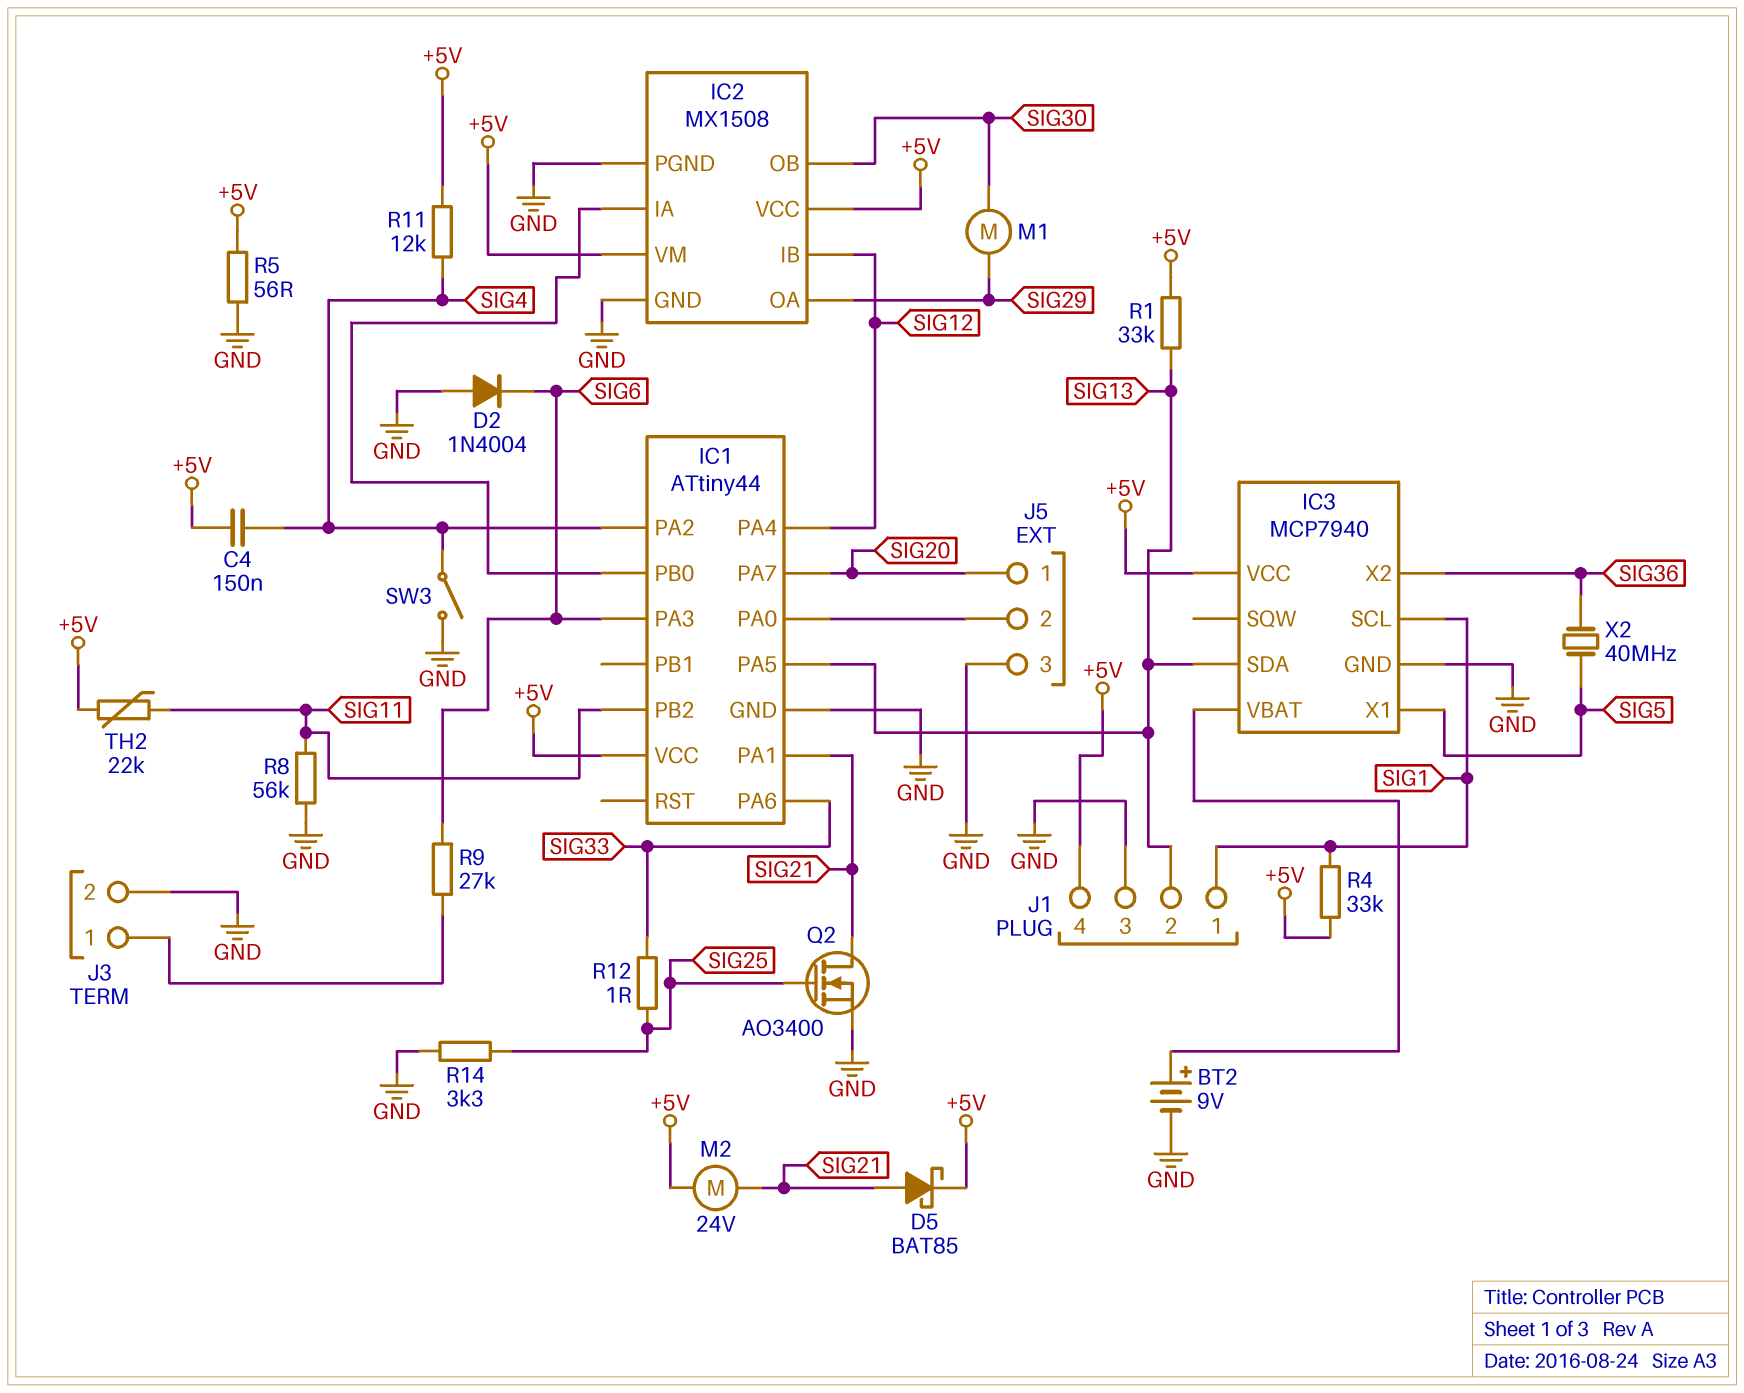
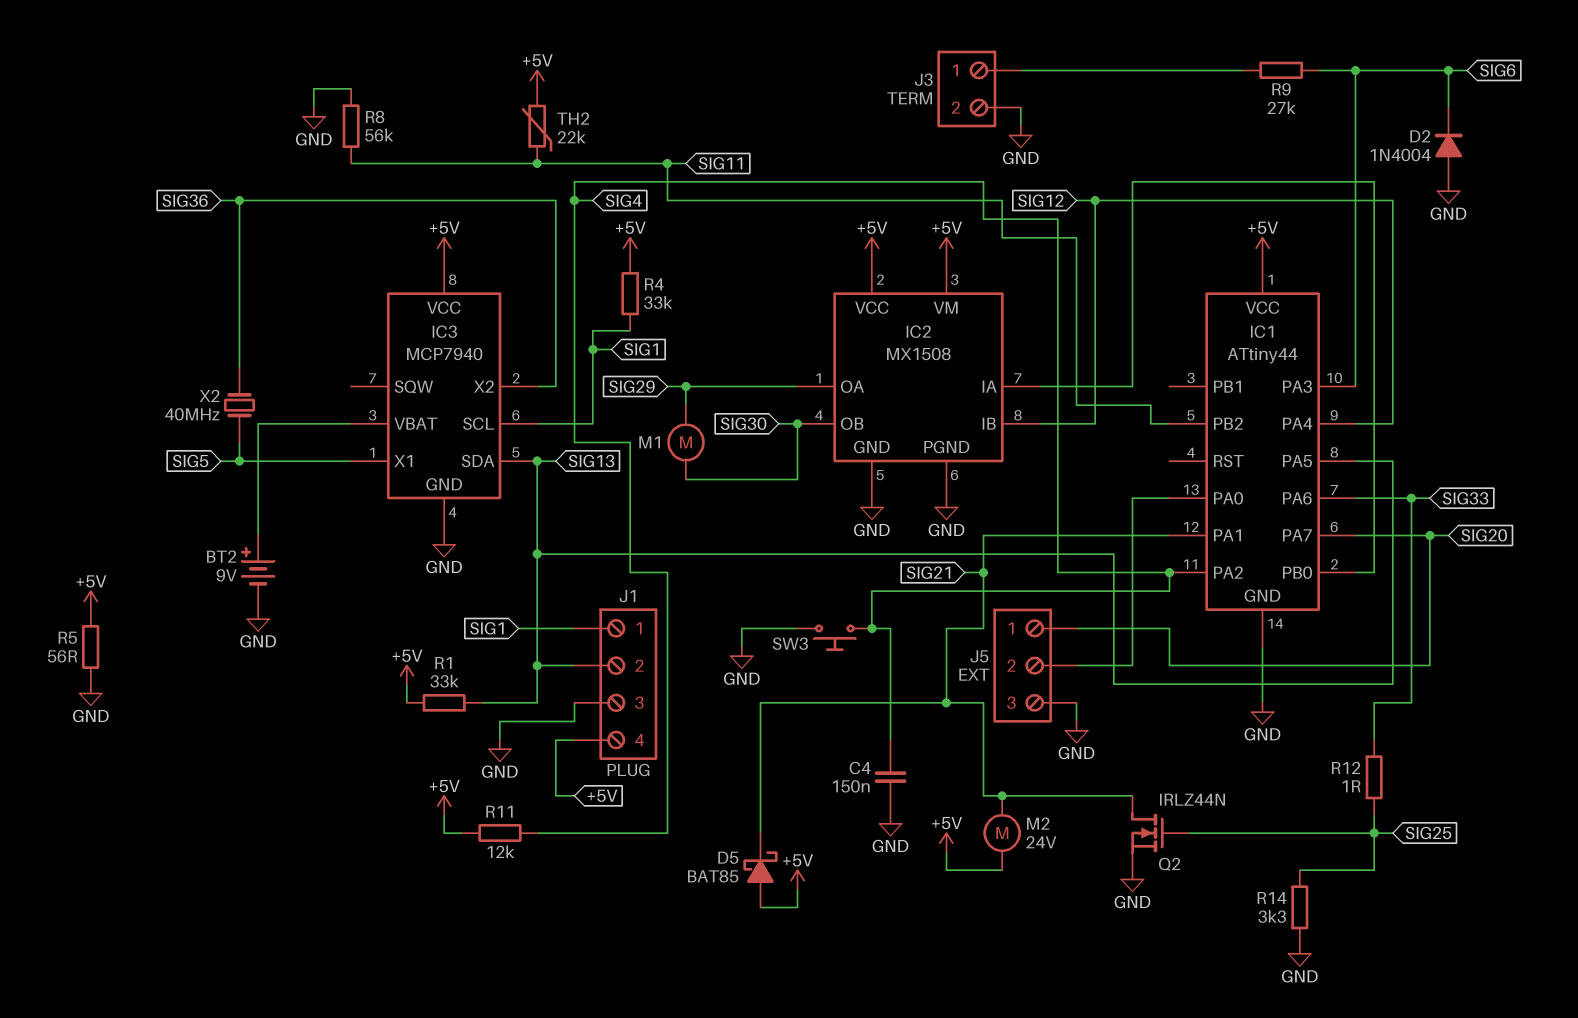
C4: 150nF (+5V, SIG4) -> 150nF (GND, SIG4)
D5: schottky BAT85 (A SIG21, K +5V) -> schottky BAT85 (A +5V, K SIG21)
Q2: NMOS AO3400 (G SIG25, D SIG21, S GND) -> NMOS IRLZ44N (G SIG25, D SIG21, S GND)
SW3: switch (GND, SIG4) -> button (GND, SIG4)

